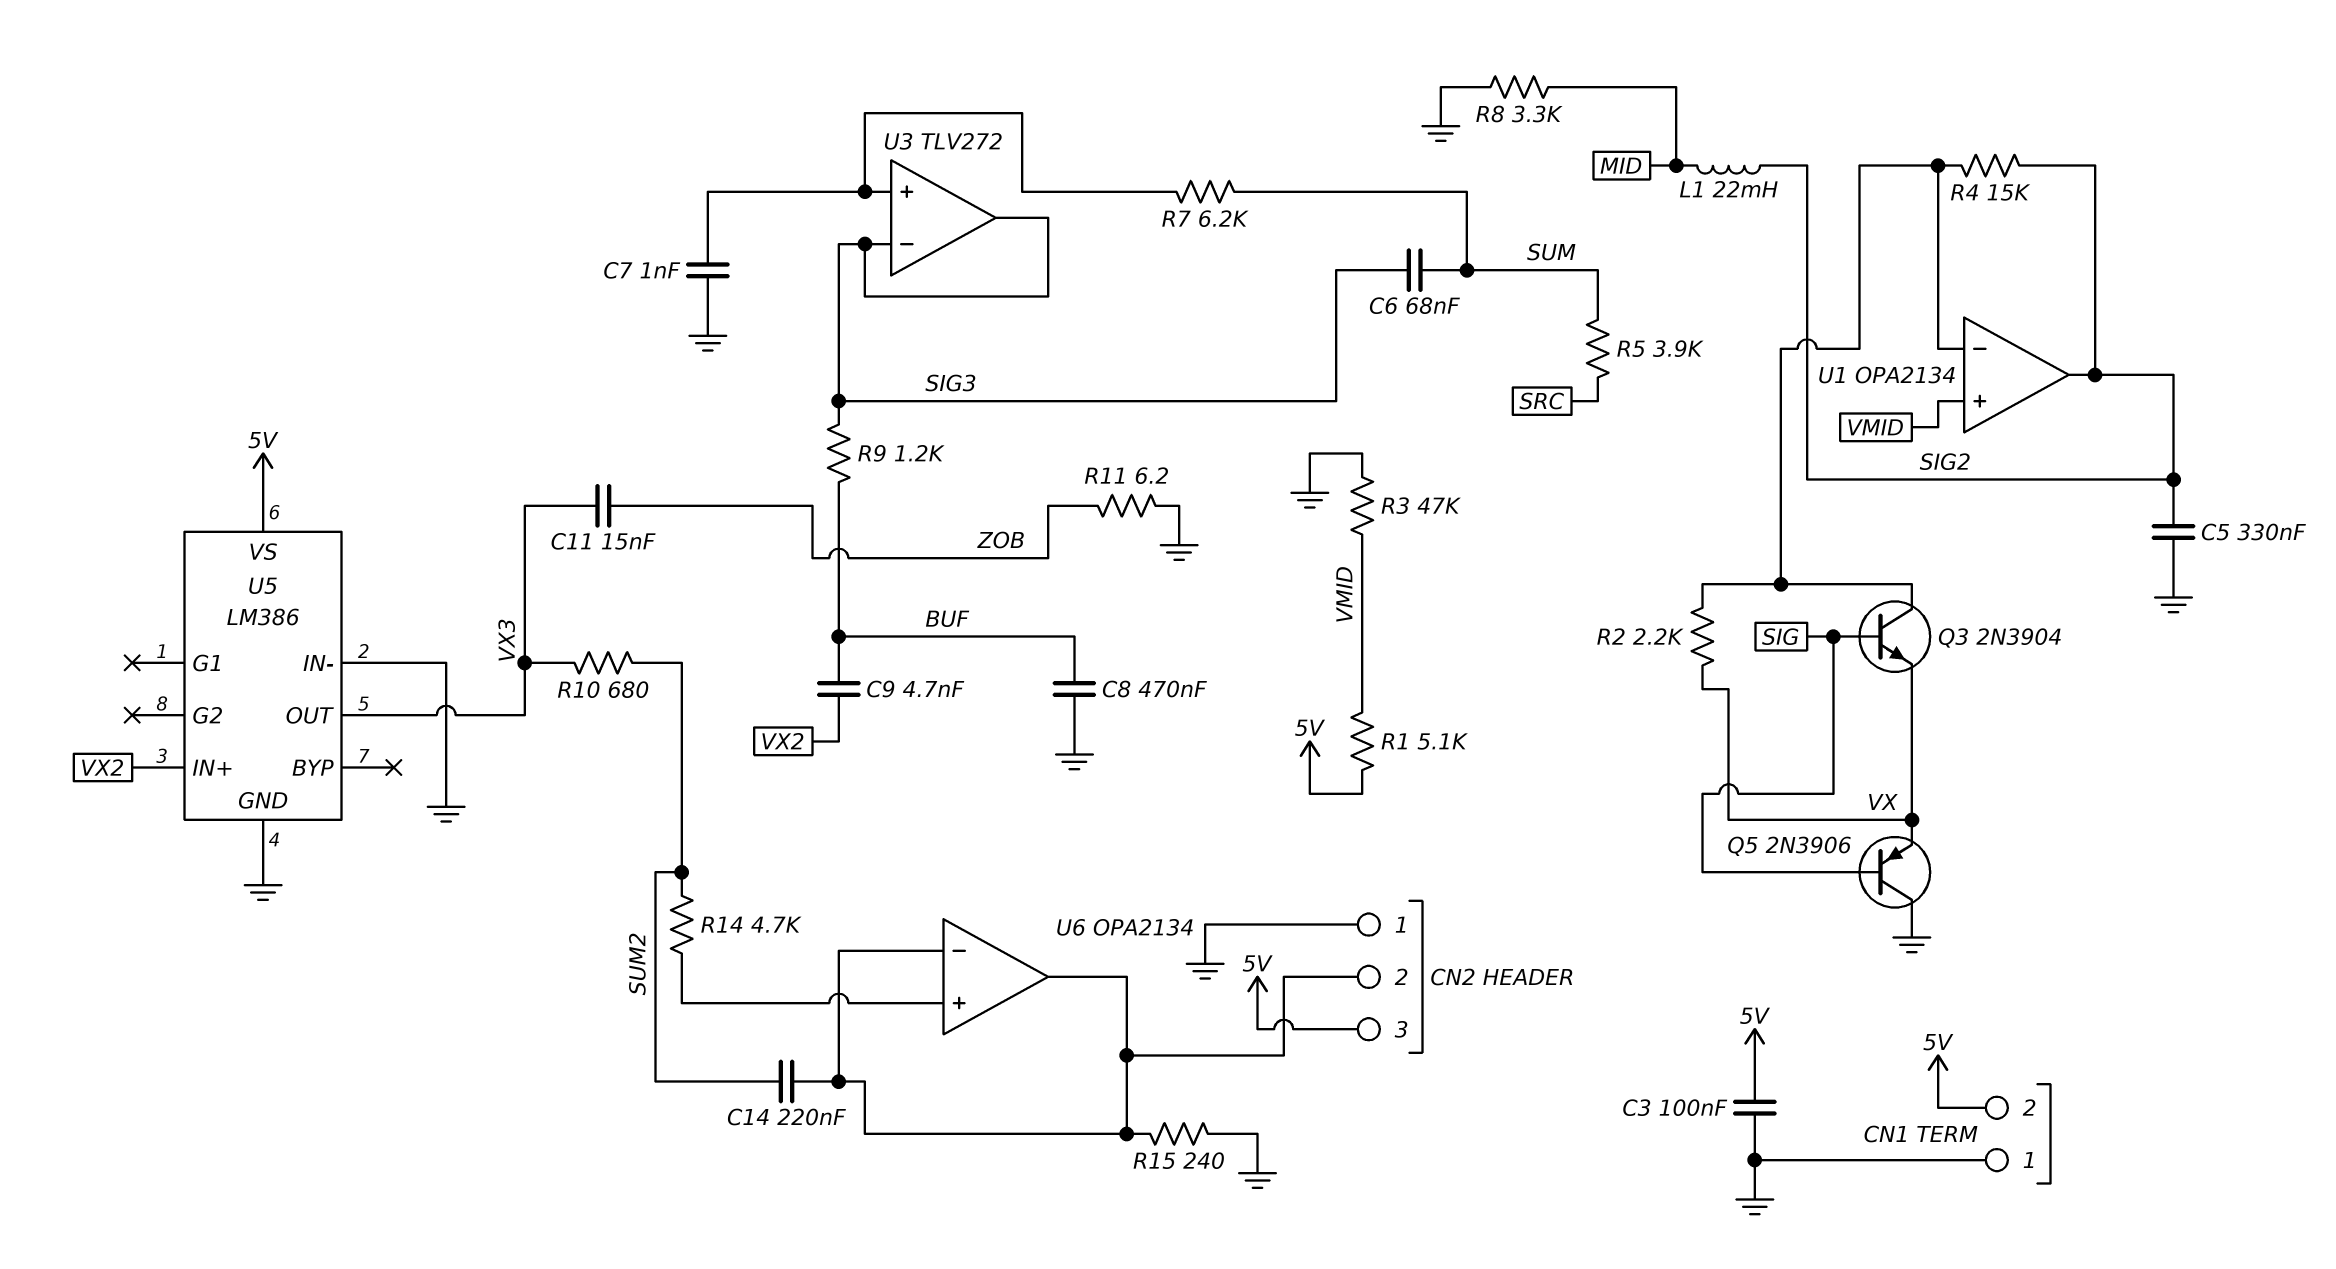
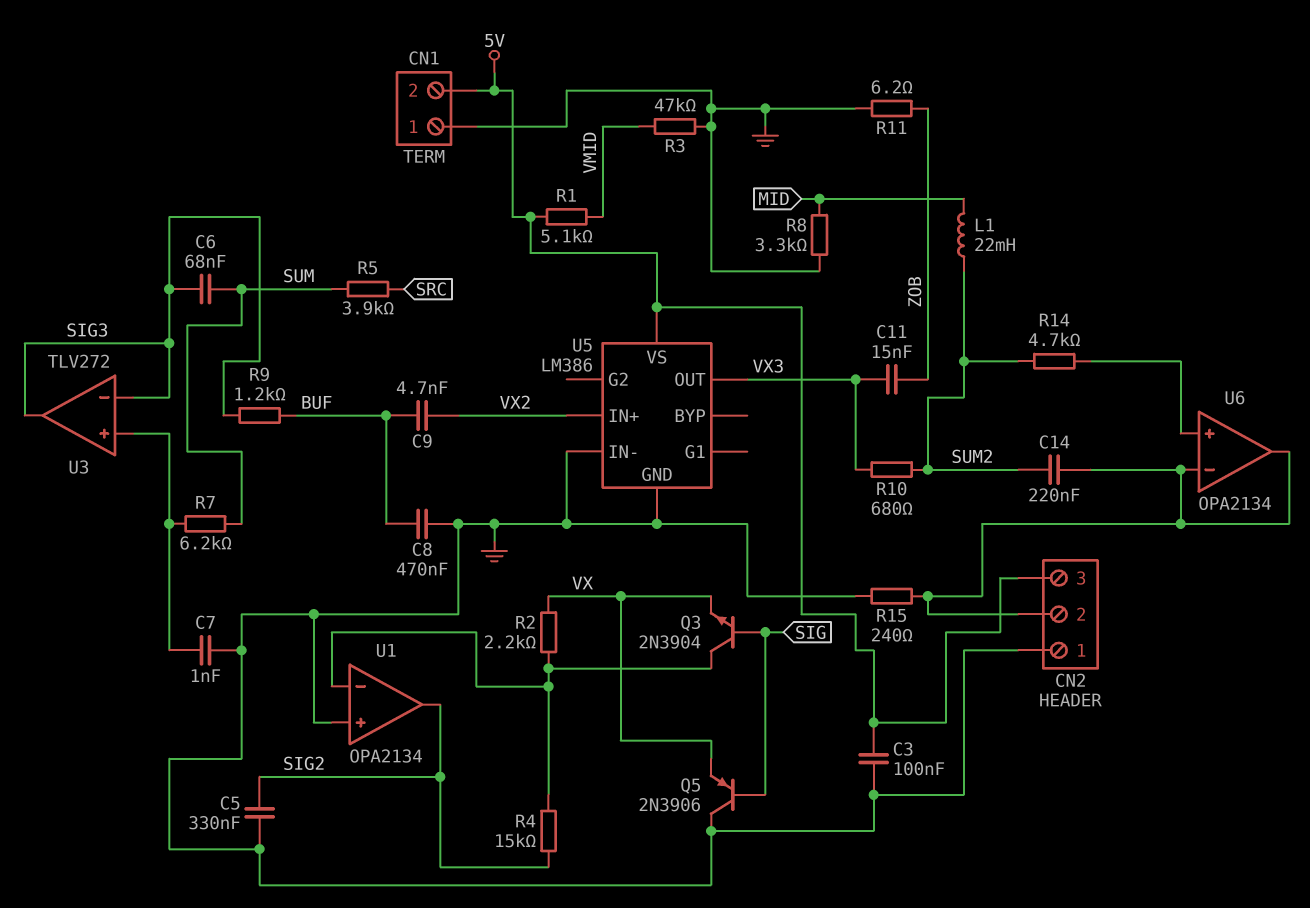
L1: 22mH (MID, SIG2) -> 22mH (MID, SUM2)
U1 pin in+: VMID -> GND

